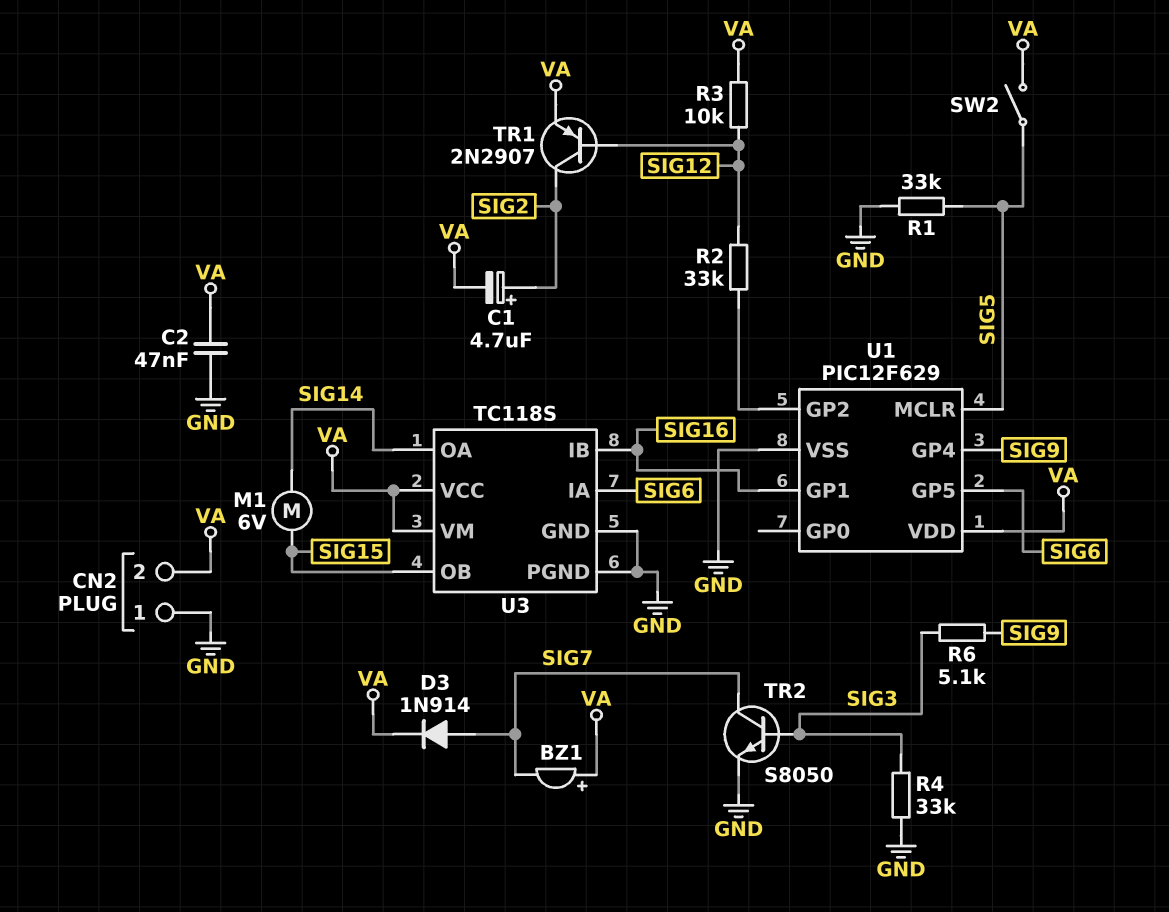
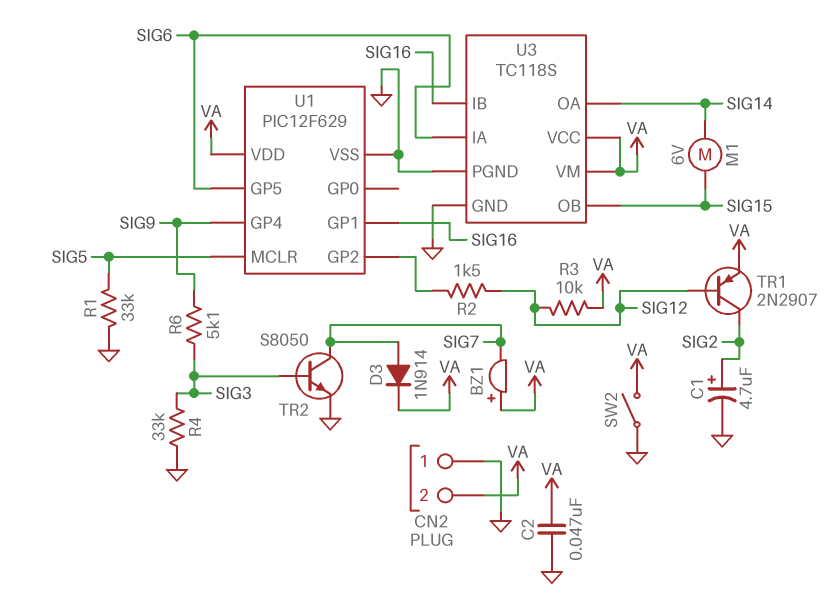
C1: 4.7uF (plus SIG2, minus VA) -> 4.7uF (plus SIG2, minus GND)
R2: 33k (SIG12, U1/GP2) -> 1.5k (SIG12, U1/GP2)
SW2: switch (SIG5, VA) -> switch (GND, VA)

